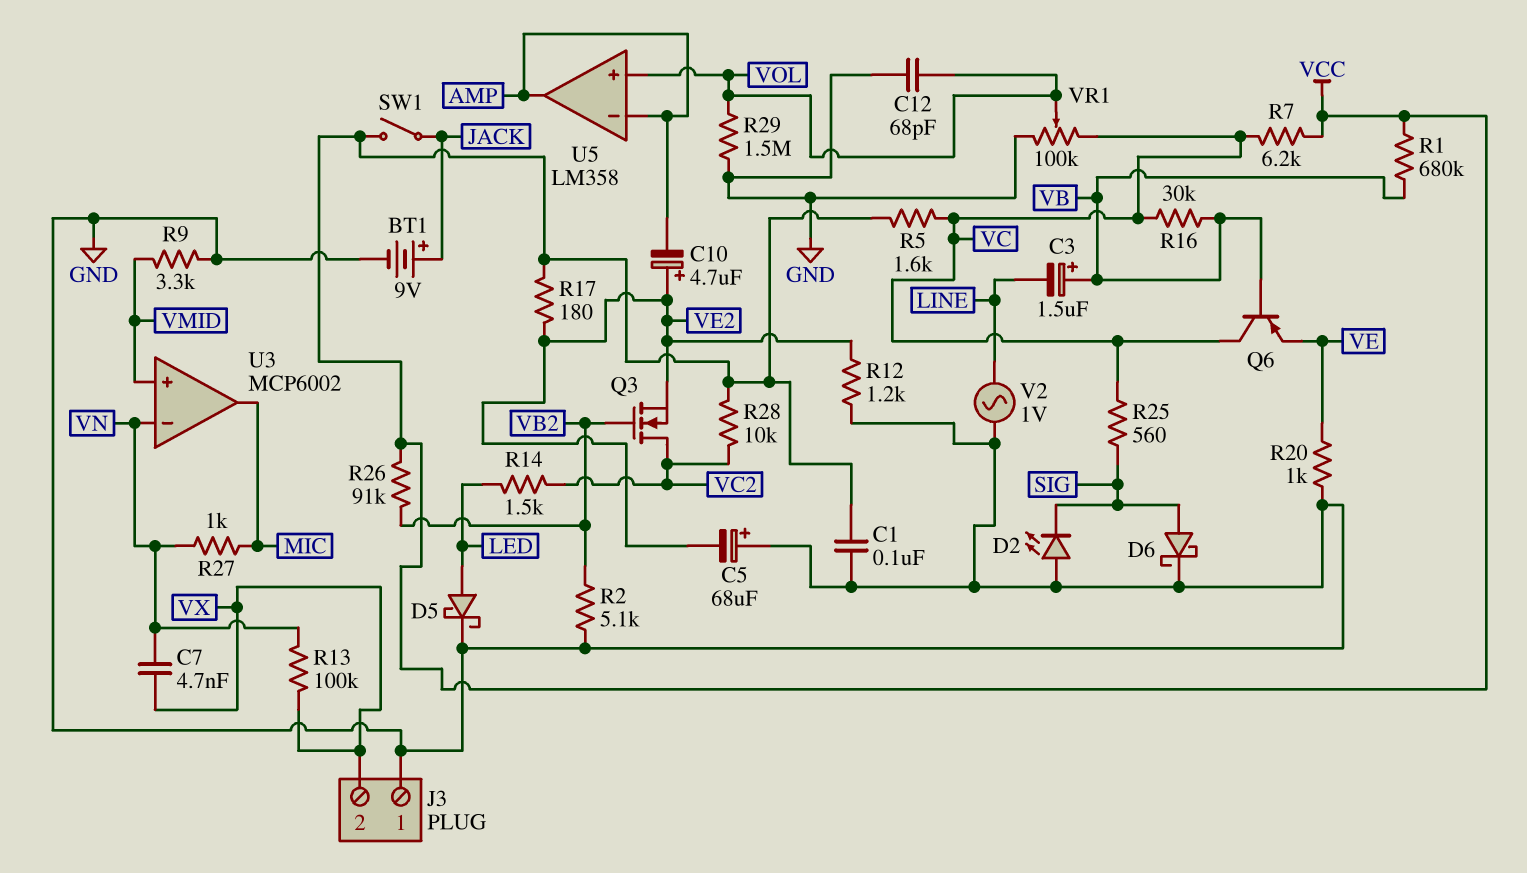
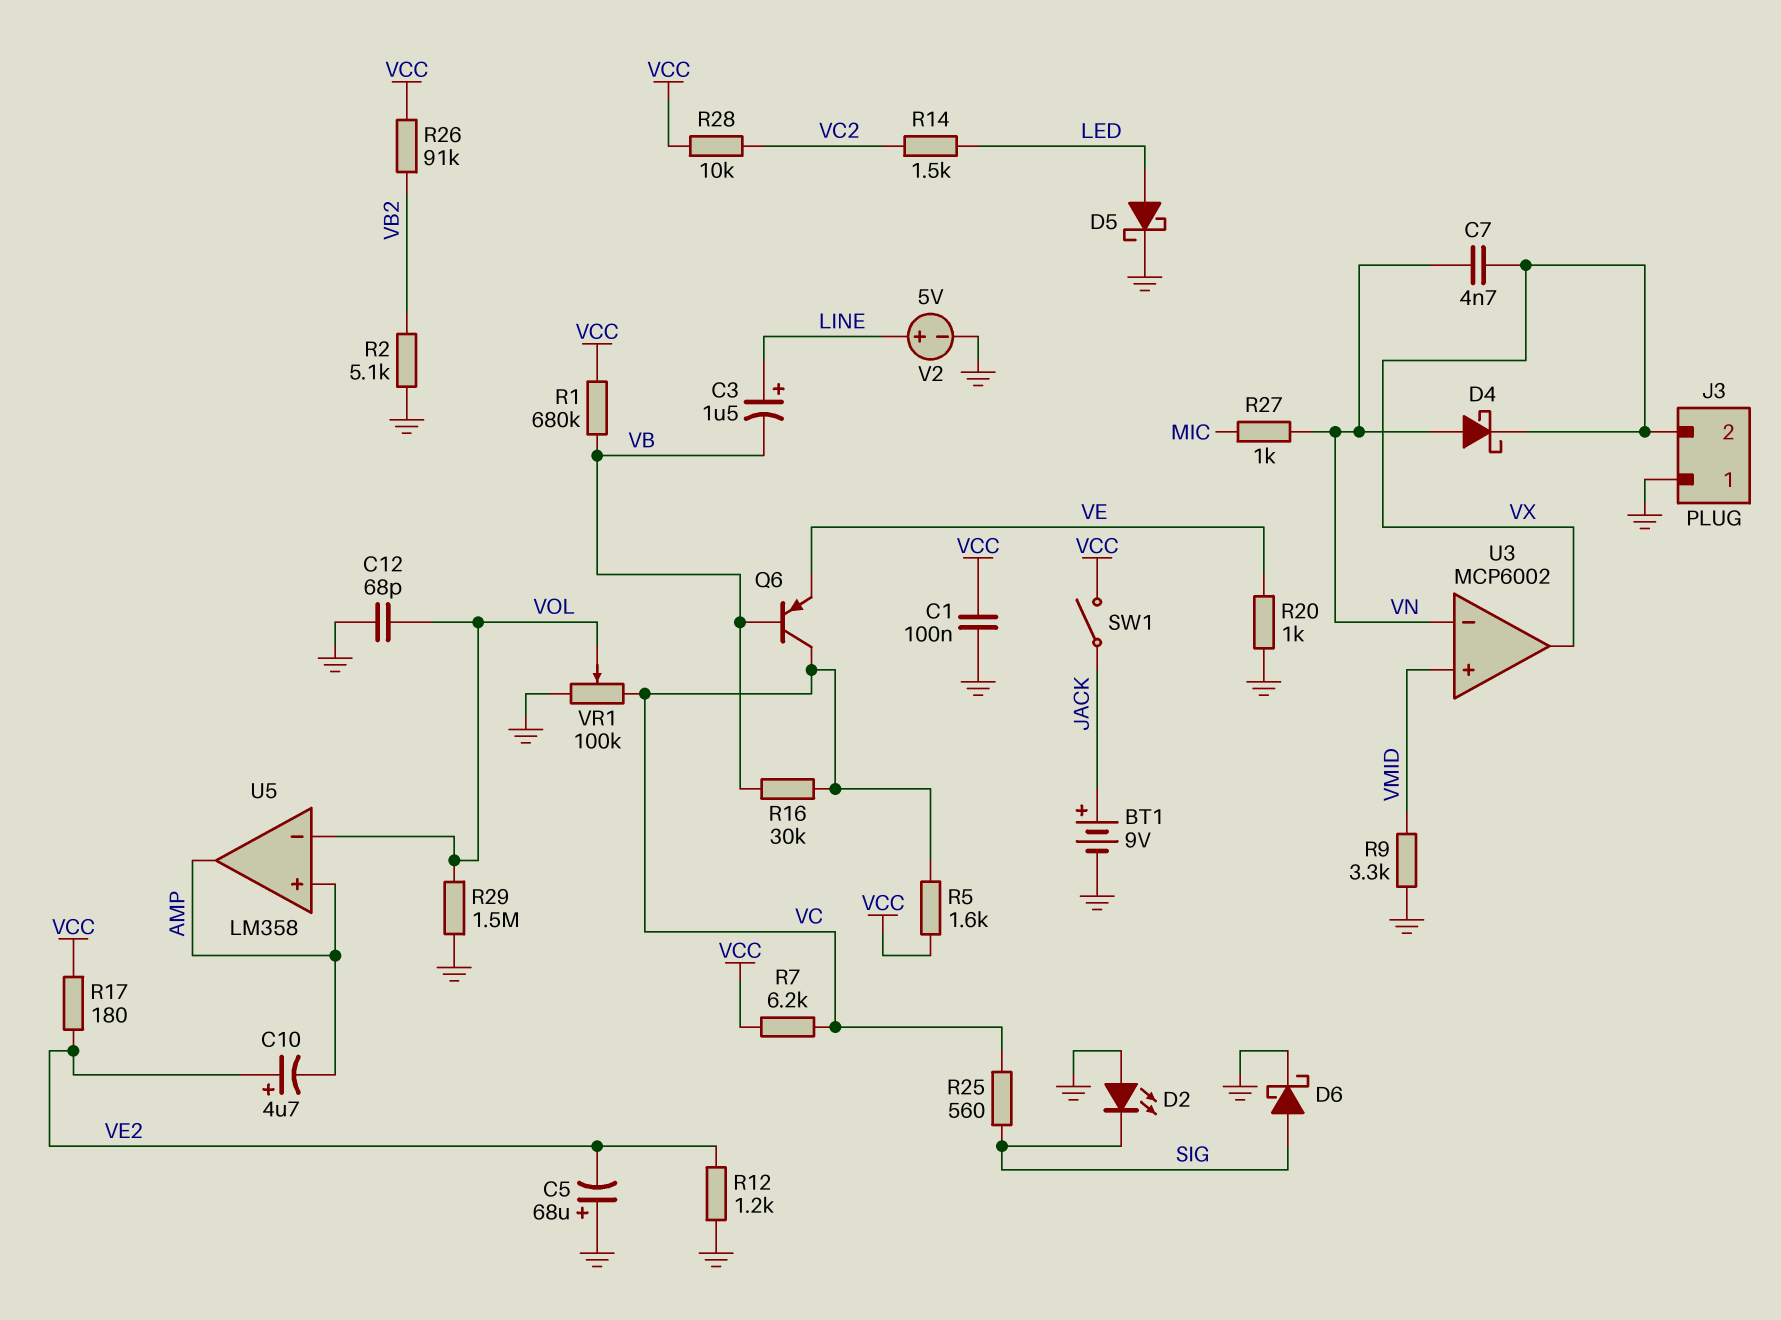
C3: 1.5uF (plus VB, minus LINE) -> 1.5uF (plus LINE, minus VB)
D4: none -> schottky (A VN, K VX)
Q3: NMOS (G VB2, D VC2, S VE2) -> none
R13: 100k (VN, VX) -> none
U3 pin out: MIC -> VX
U5 pin in+: VOL -> AMP
U5 pin in-: AMP -> VOL
V2: AC 1V (GND, LINE) -> 5V (plus LINE, minus GND)

